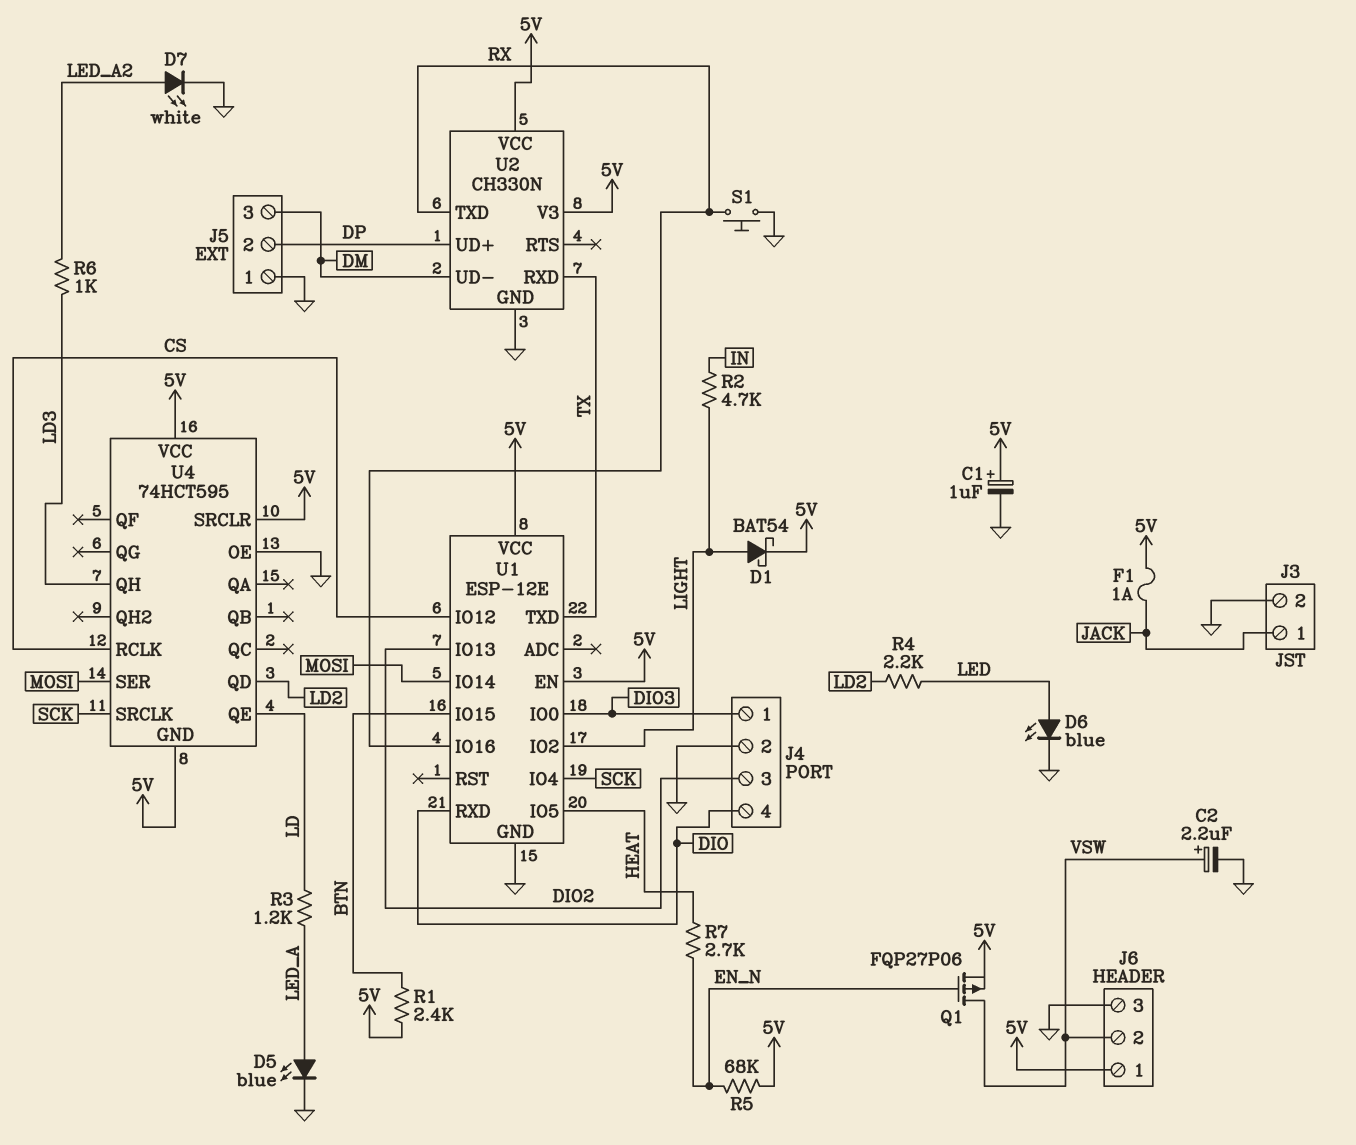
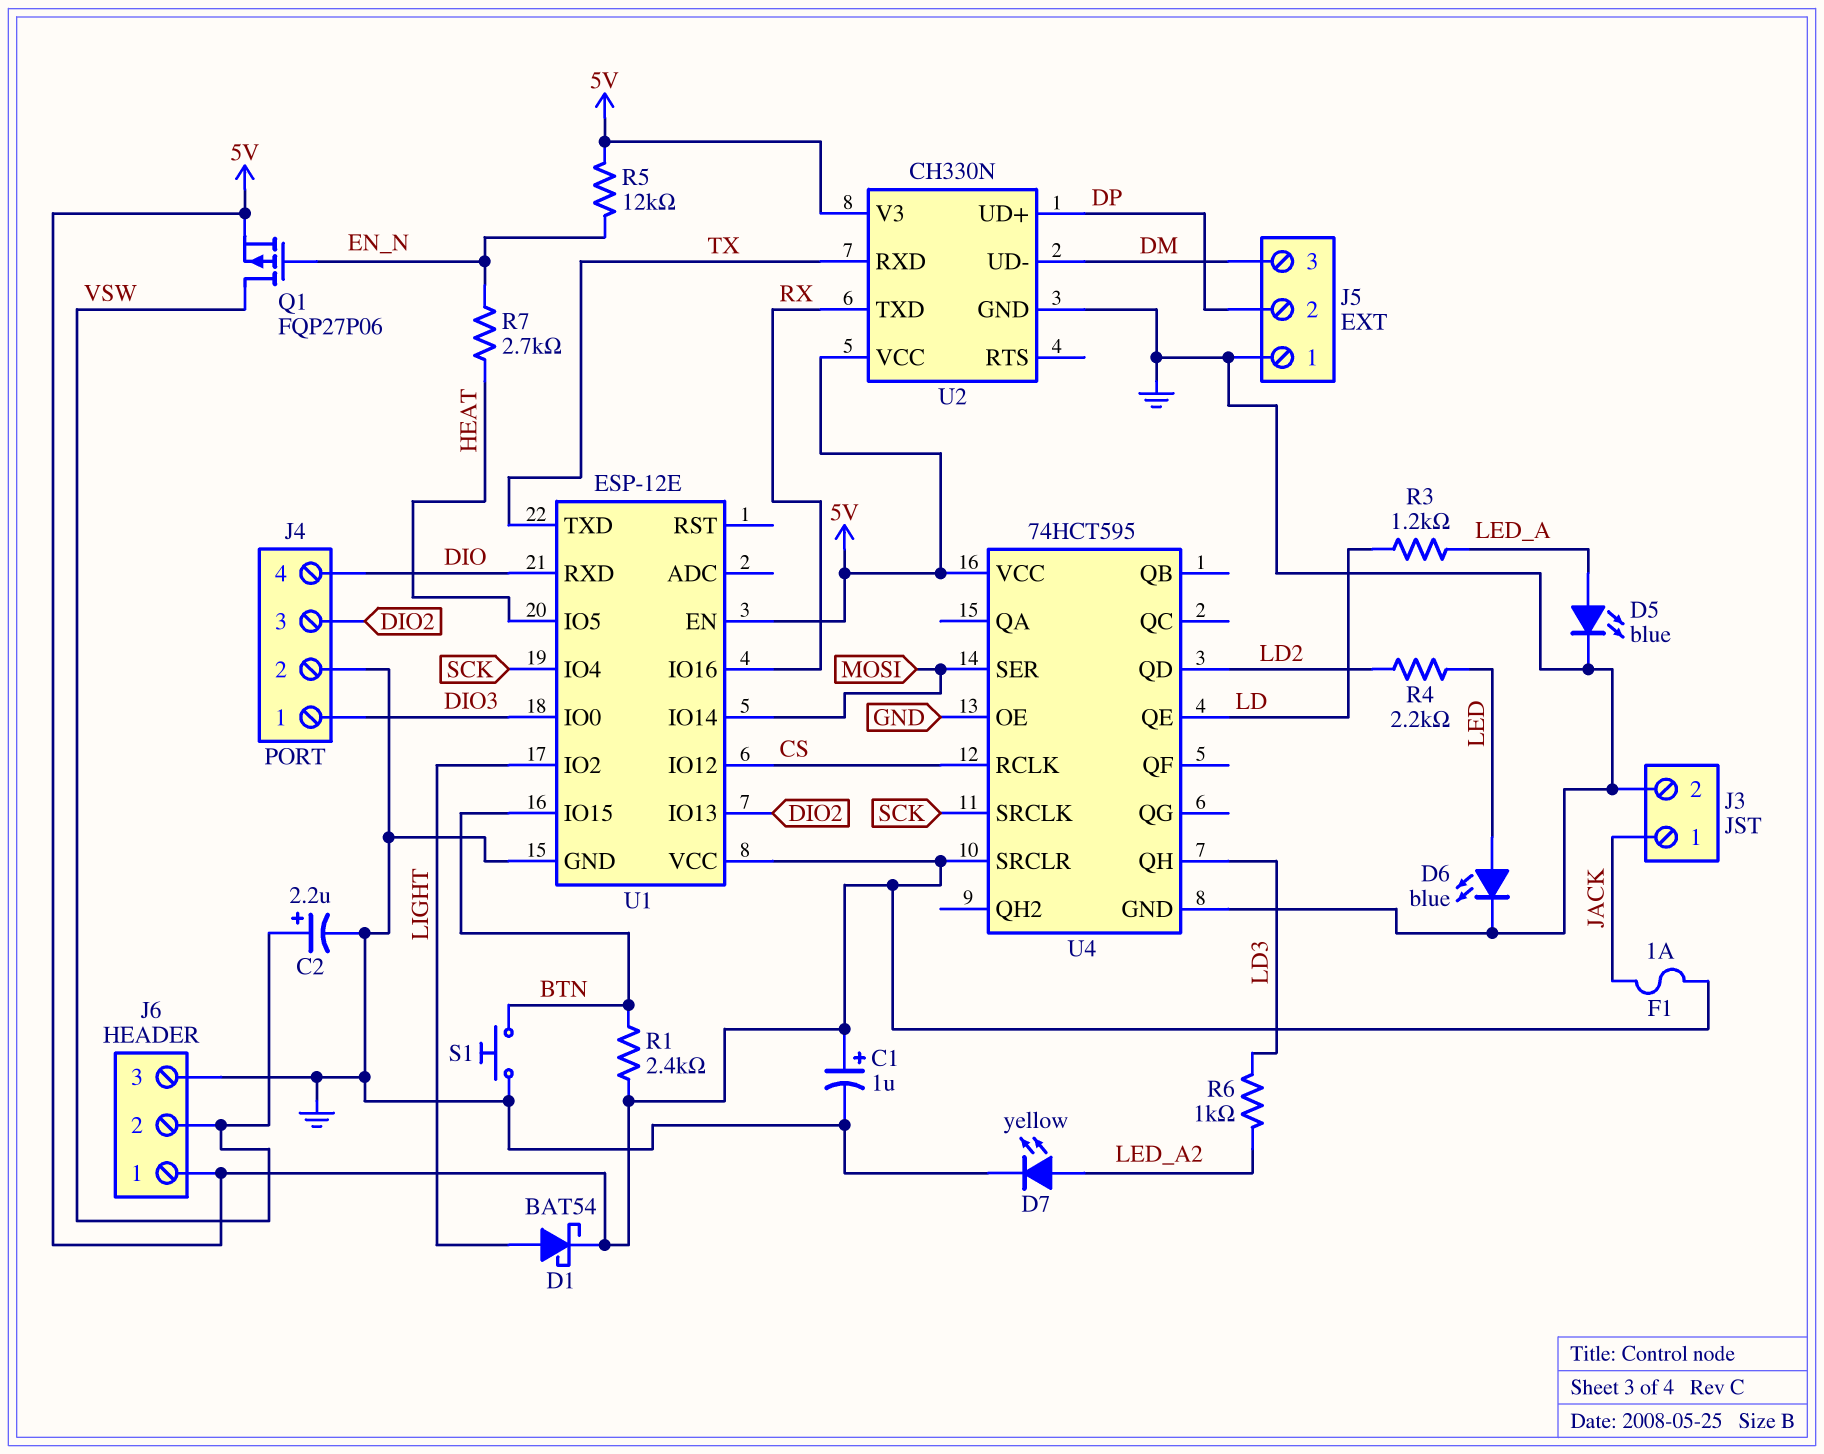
D7: LED white (A LED_A2, K GND) -> LED yellow (A LED_A2, K GND)
R2: 4.7k (IN, LIGHT) -> none
R5: 68k (5V, EN_N) -> 12k (5V, EN_N)
S1: button (GND, RX) -> button (BTN, GND)
U4 pin GND: 5V -> GND

